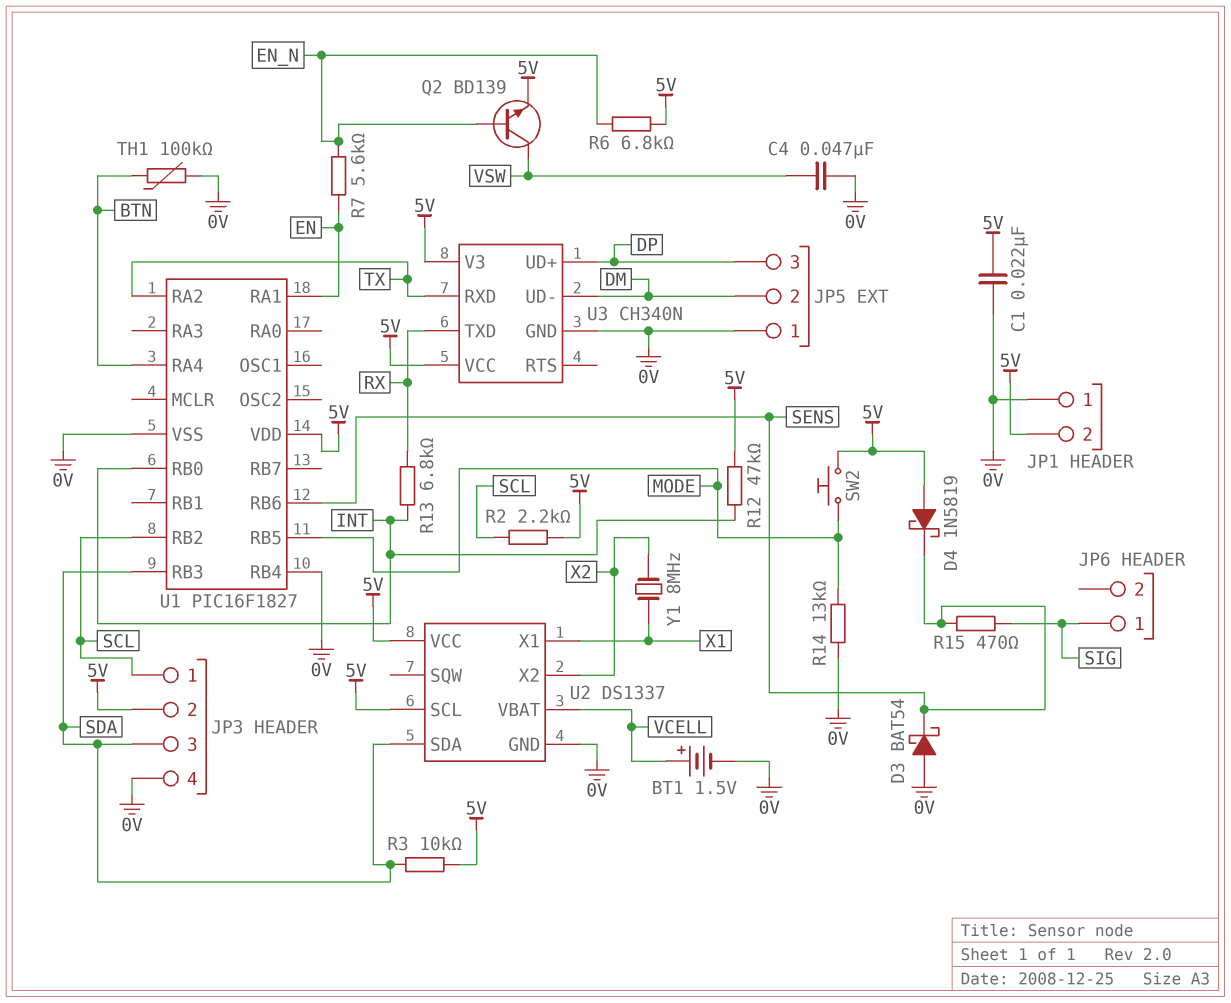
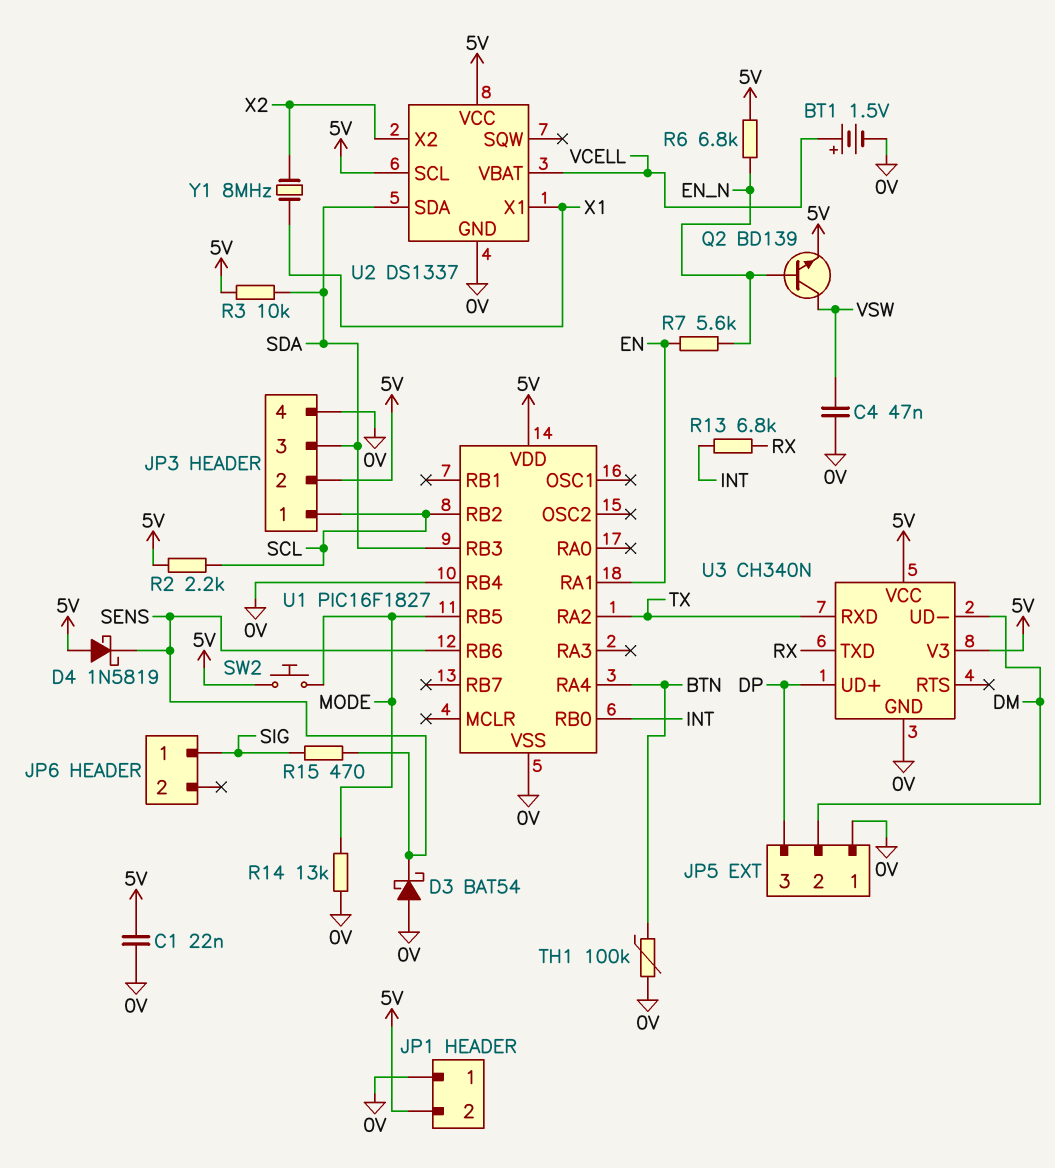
R12: 47k (5V, INT) -> none

